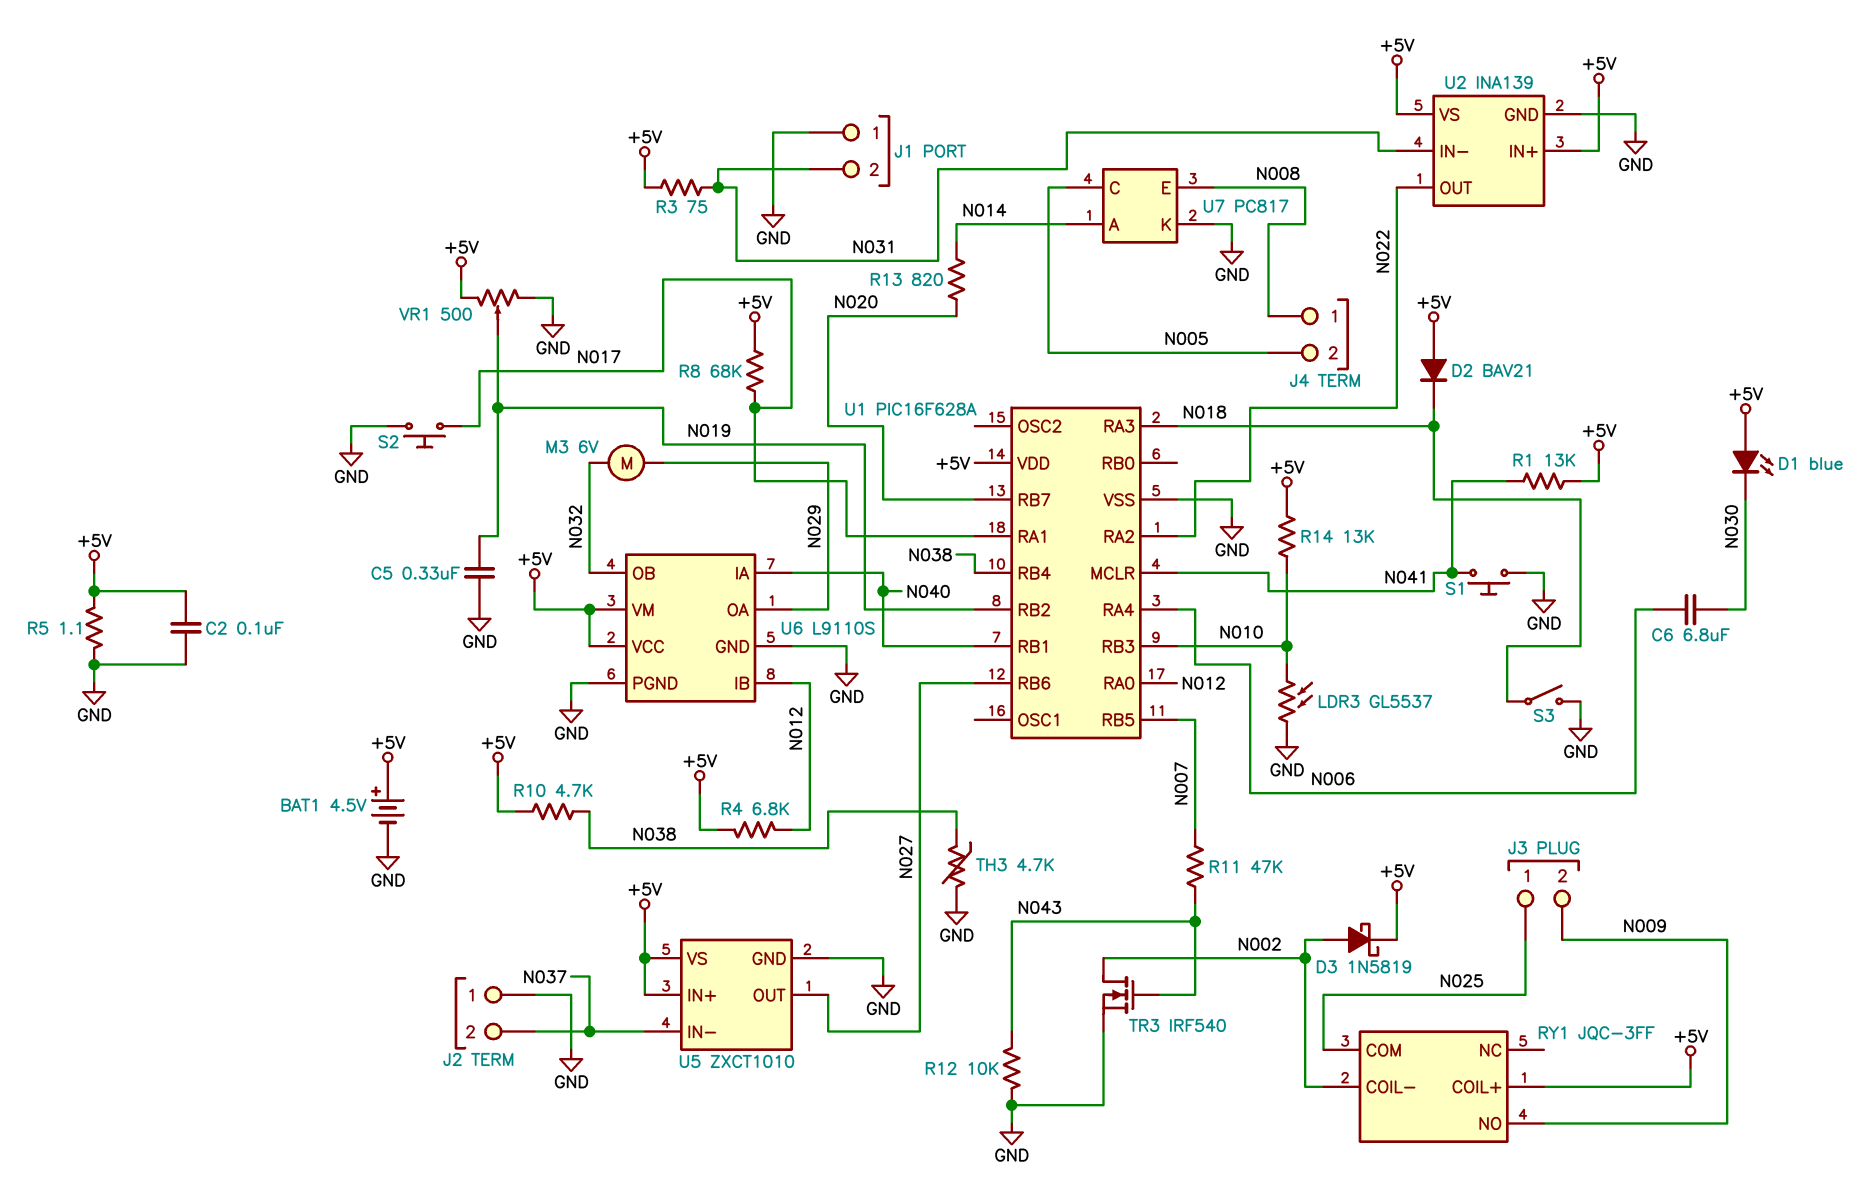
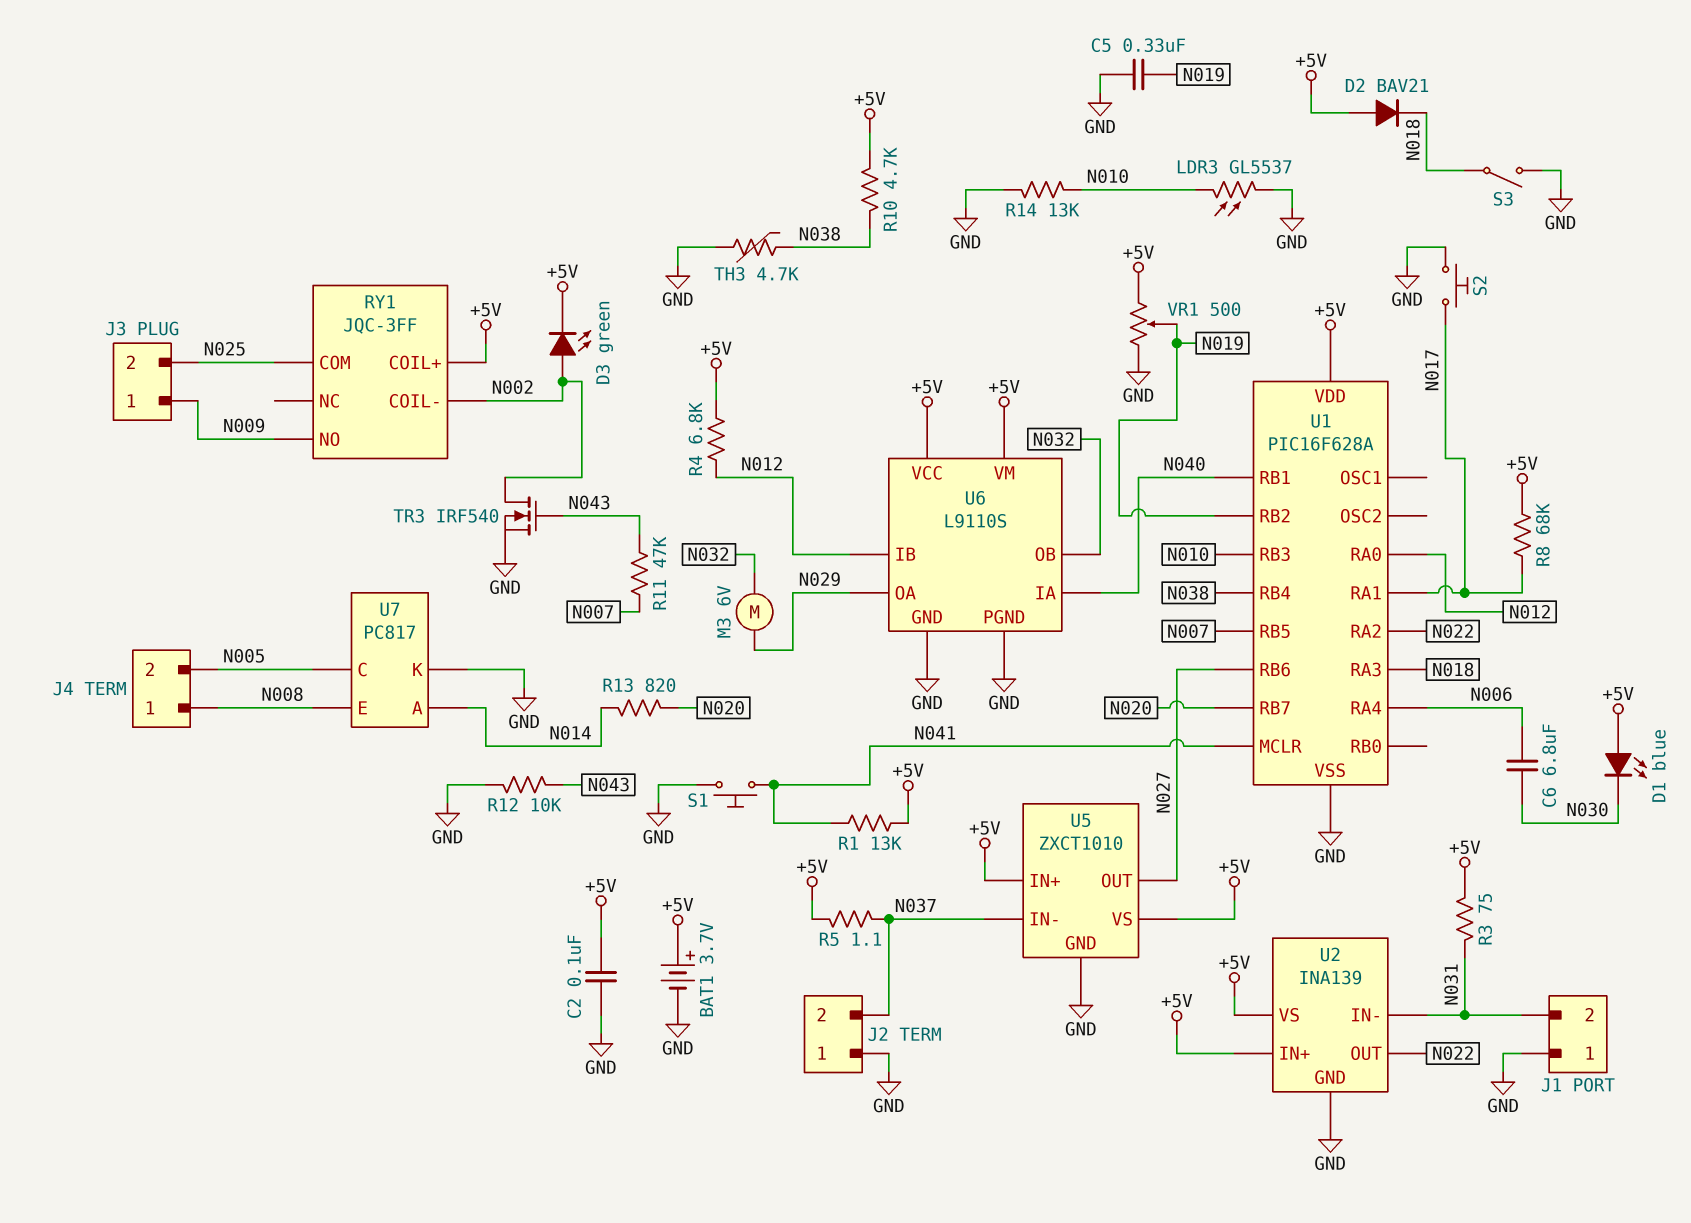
BAT1: 4.5V (plus +5V, minus GND) -> 3.7V (plus +5V, minus GND)
D3: schottky 1N5819 (A N002, K +5V) -> LED green (A N002, K +5V)
J3 pin 1: N025 -> N009
J3 pin 2: N009 -> N025
R5: 1.1 (+5V, GND) -> 1.1 (+5V, N037)
R14: 13k (+5V, N010) -> 13k (GND, N010)

